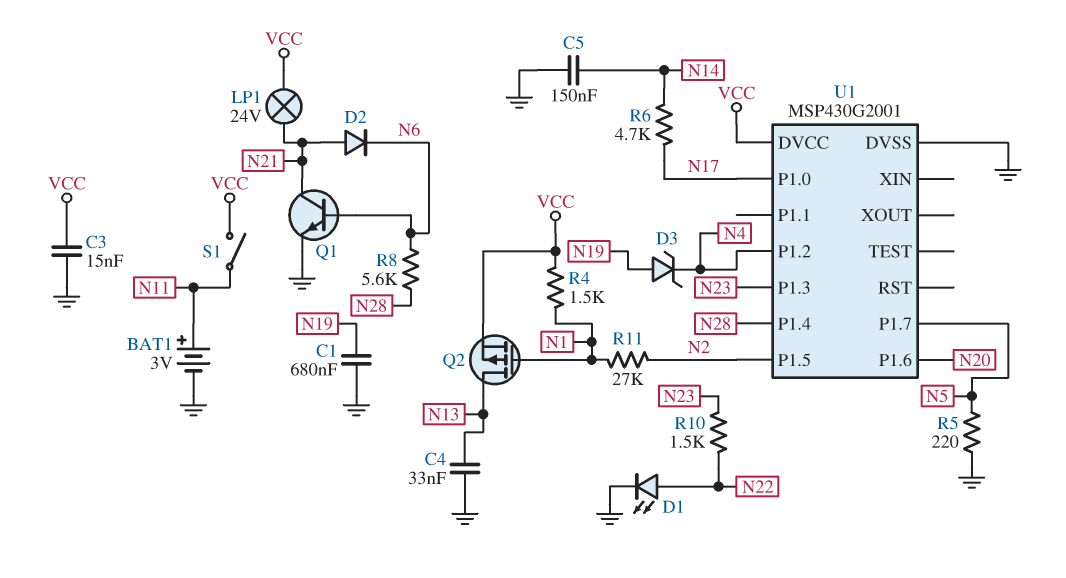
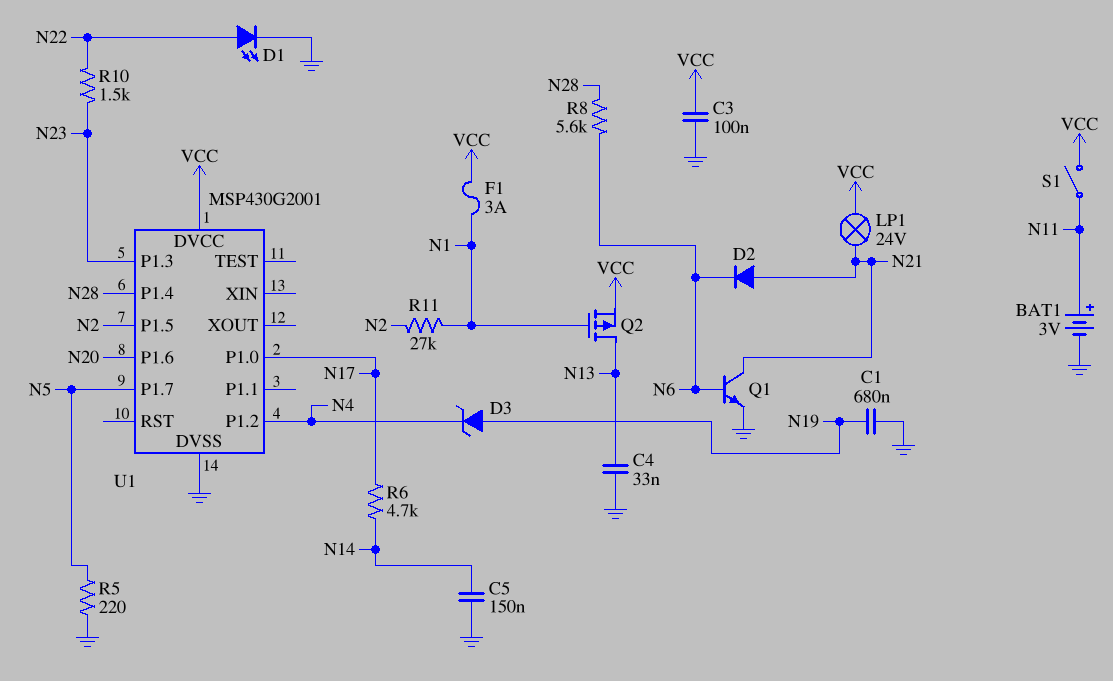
C3: 15nF (GND, VCC) -> 100nF (GND, VCC)
F1: none -> 3A (N1, VCC)
R4: 1.5k (N1, VCC) -> none

